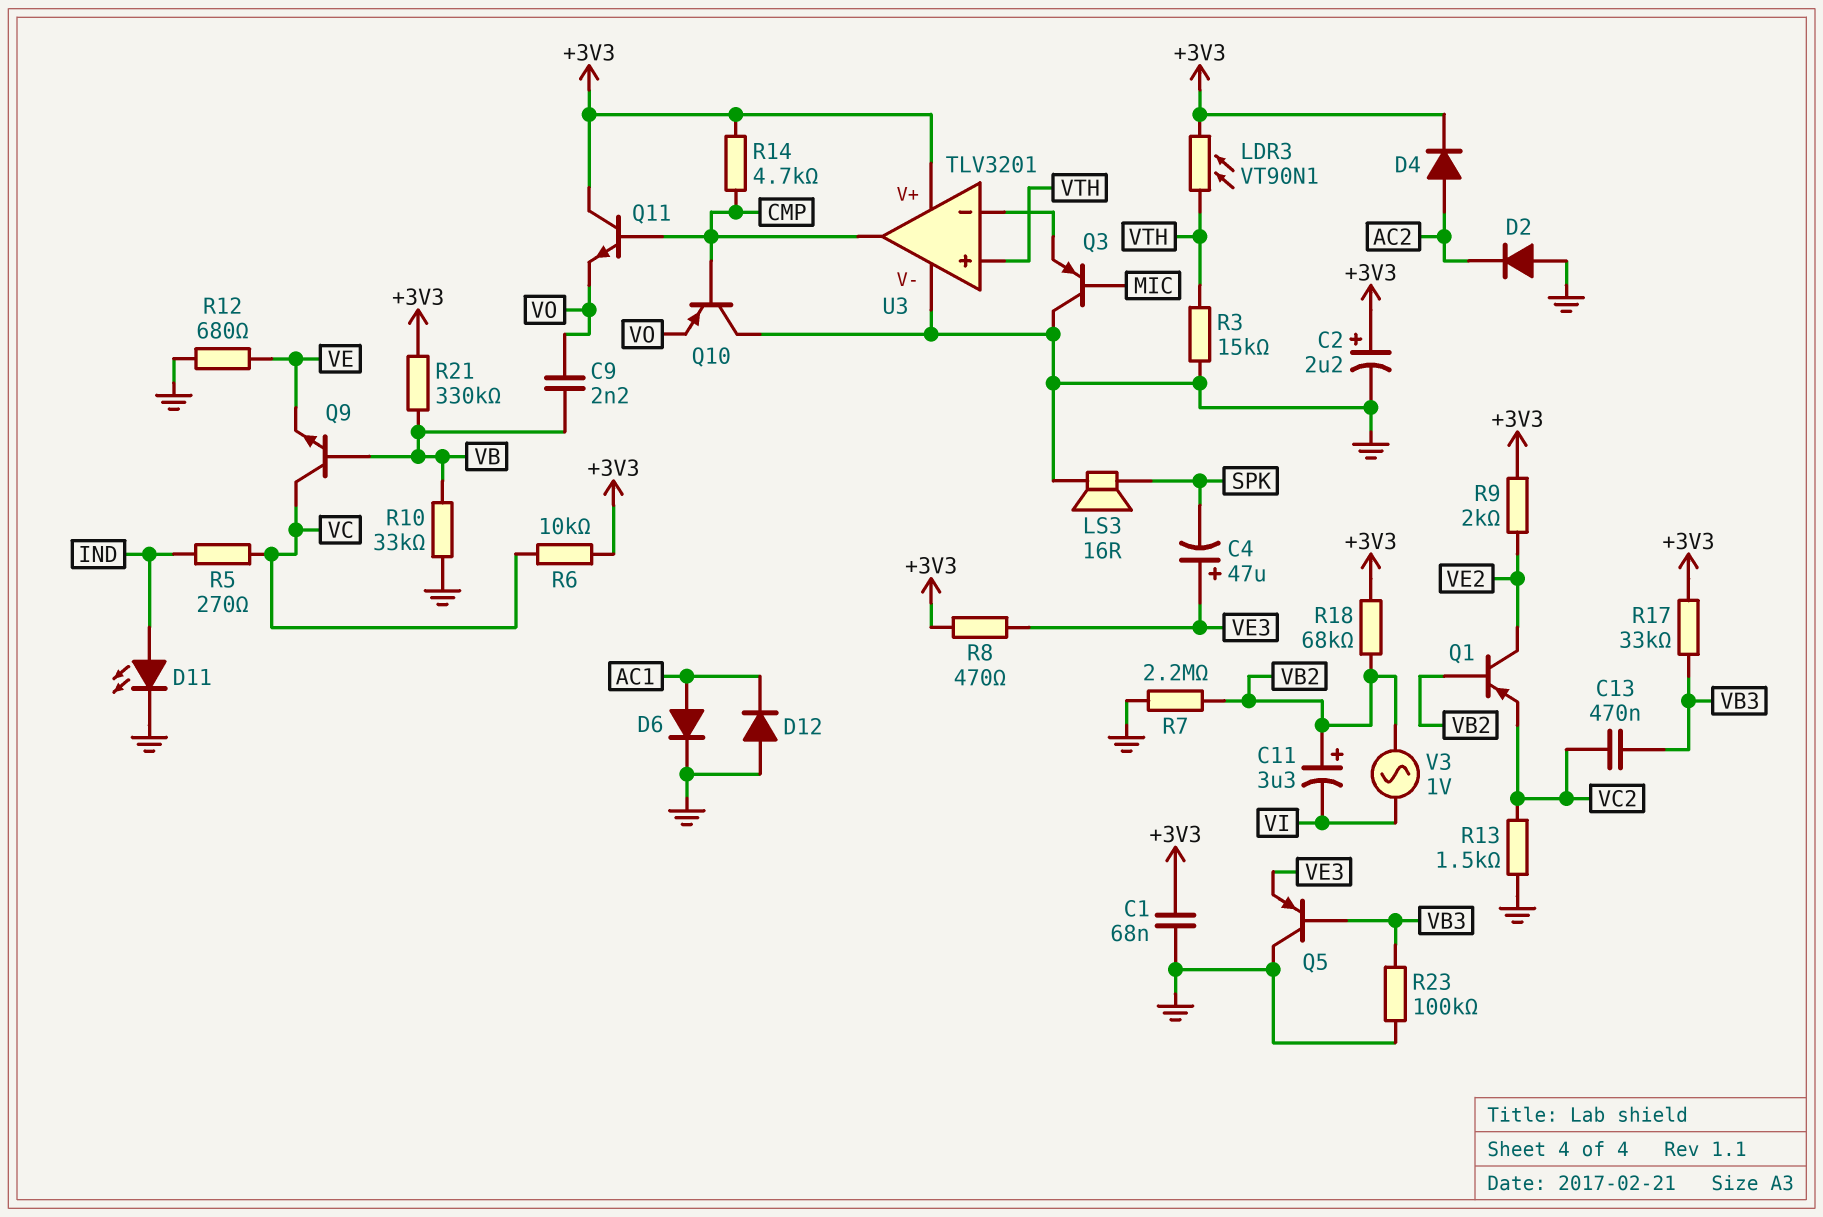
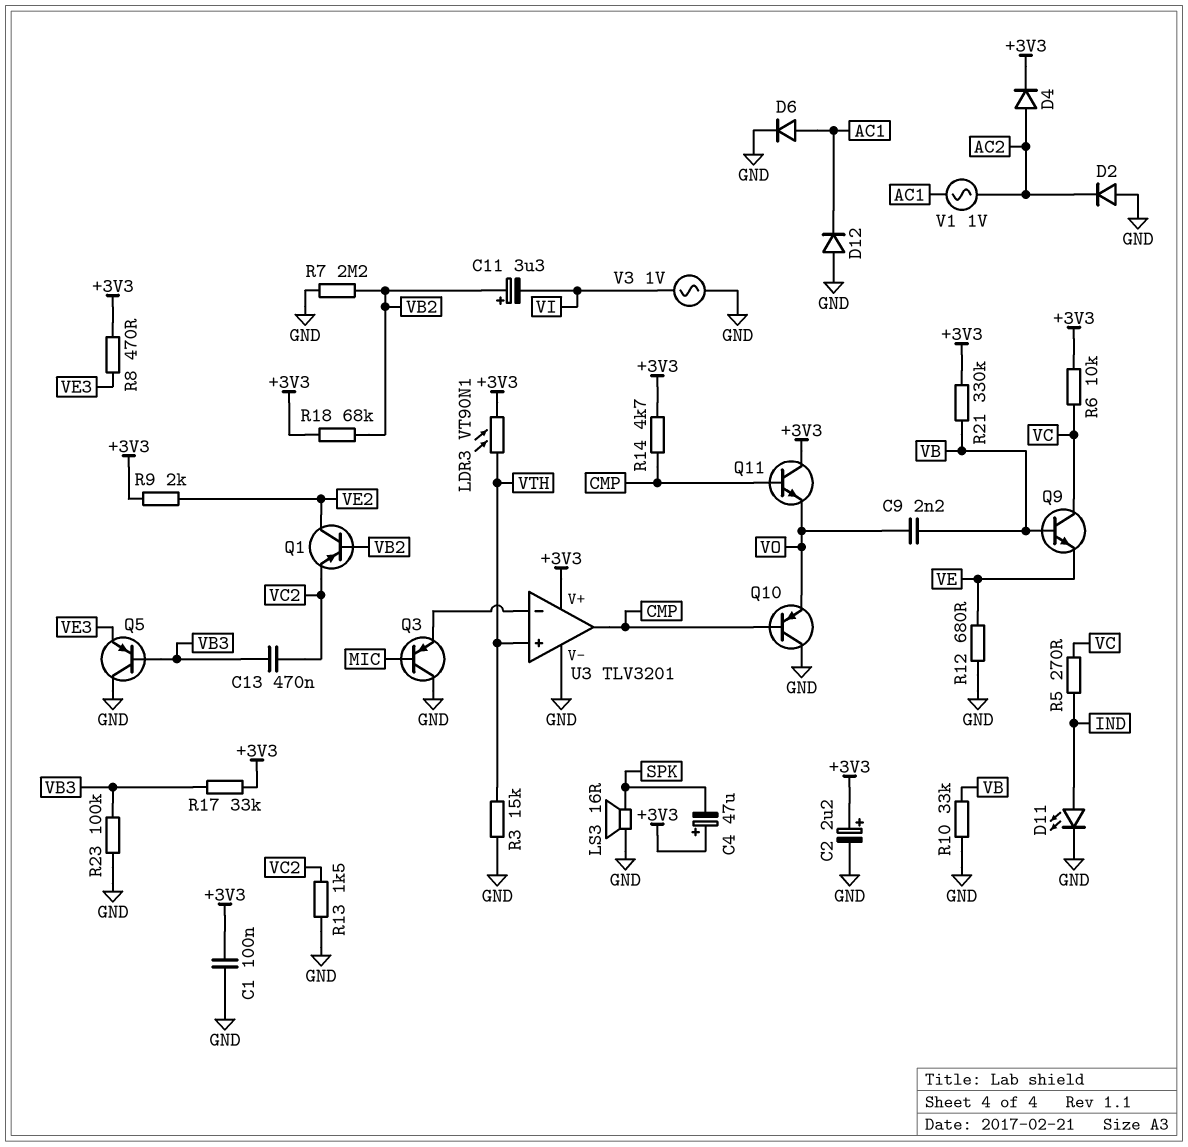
C1: 68nF (+3V3, GND) -> 100nF (+3V3, GND)
C4: 47uF (plus VE3, minus SPK) -> 47uF (plus +3V3, minus SPK)
V1: none -> AC 1V (AC1, AC2)
V3: AC 1V (VB2, VI) -> AC 1V (GND, VI)

